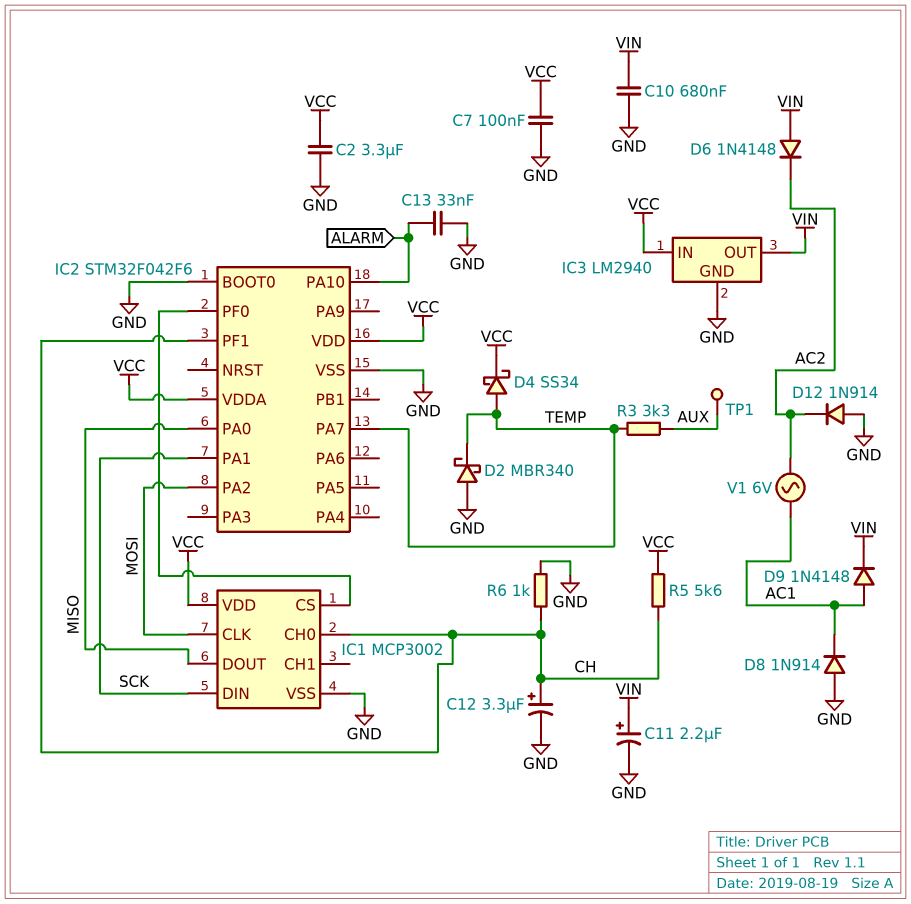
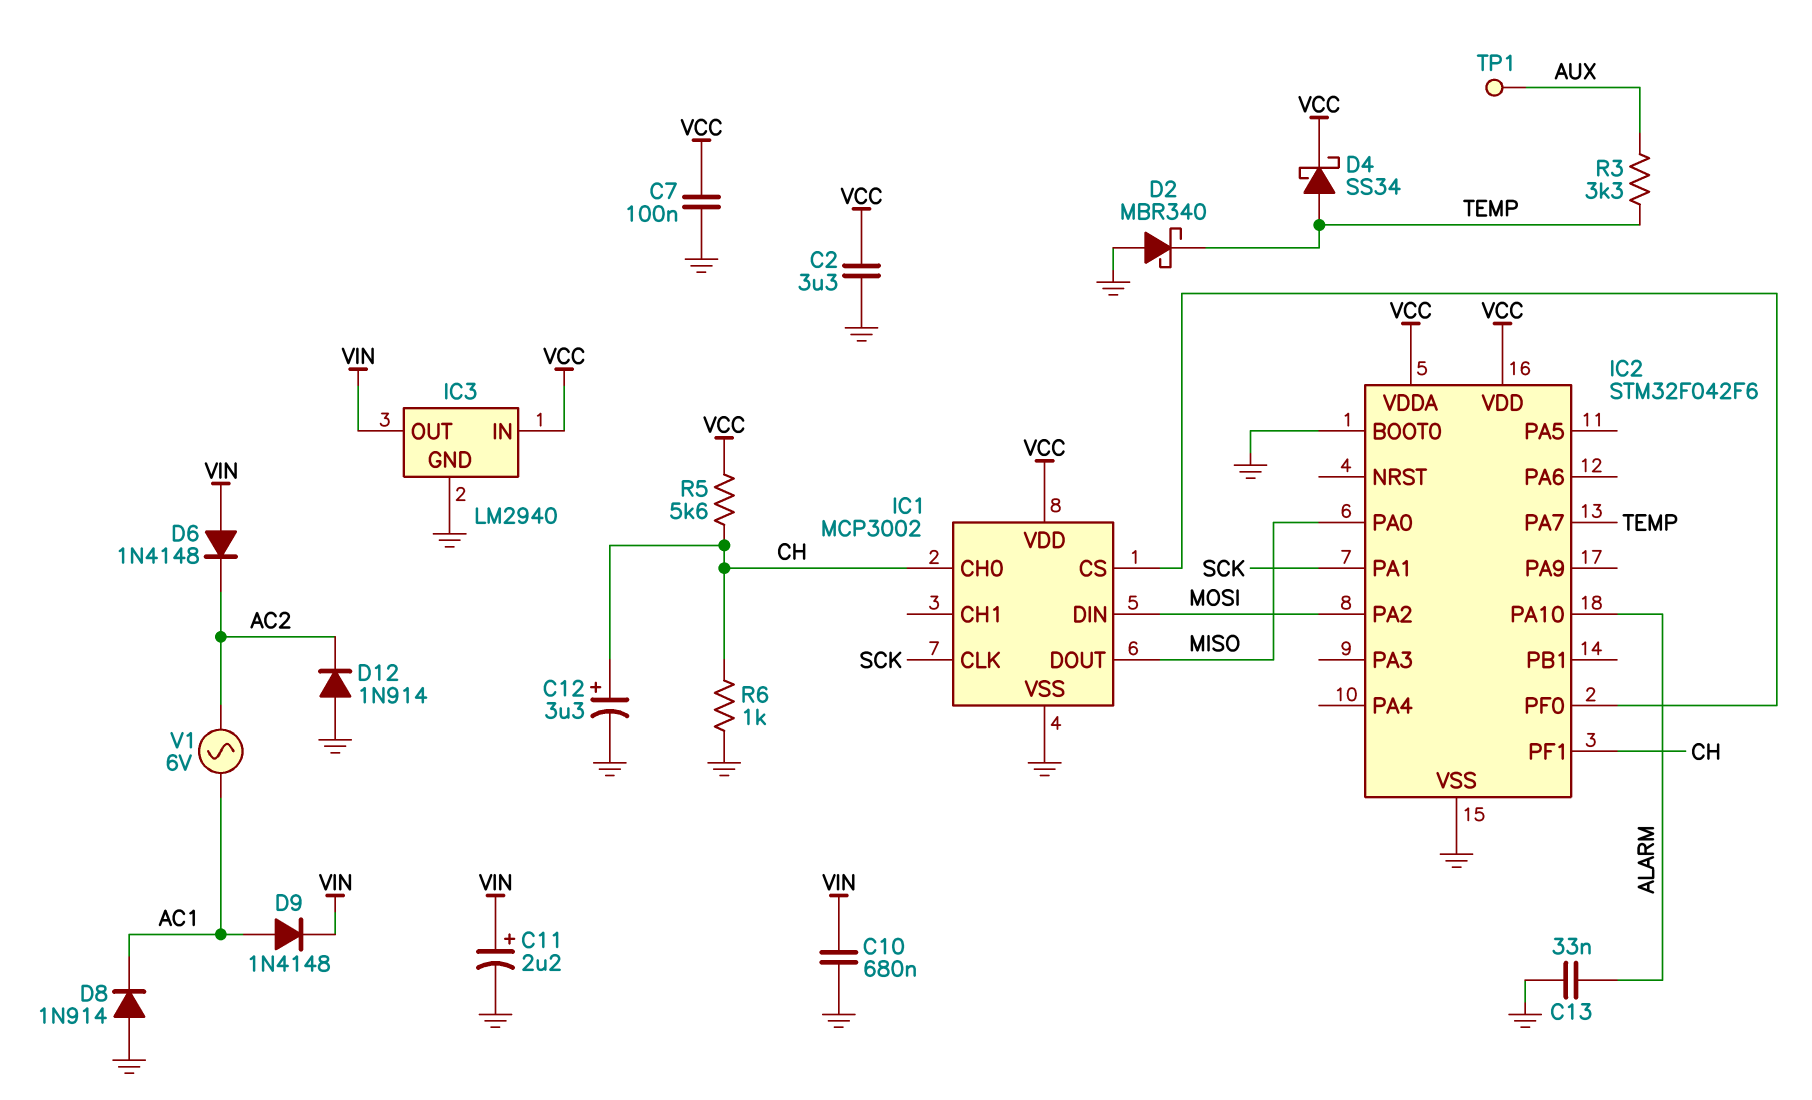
IC1 pin CLK: MOSI -> SCK
IC1 pin DIN: SCK -> MOSI

